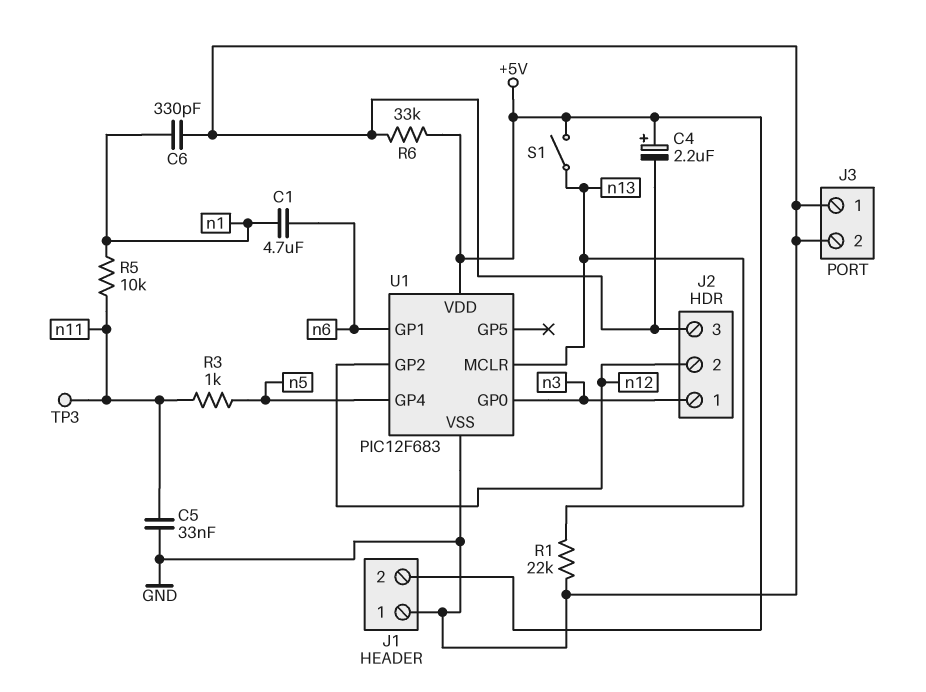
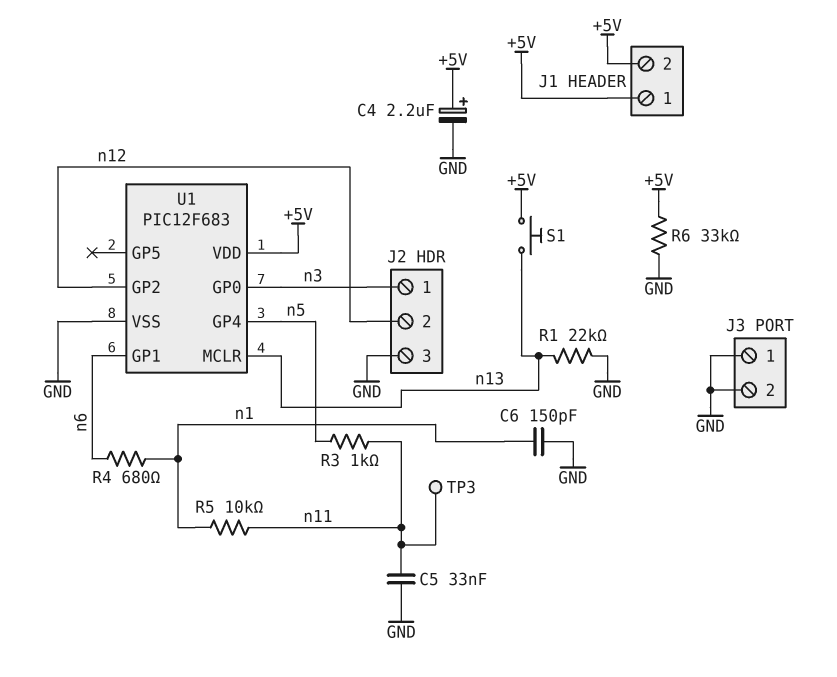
C1: 4.7uF (n1, n6) -> none
C6: 330pF (GND, n1) -> 150pF (GND, n1)
J1 pin 1: GND -> +5V
R4: none -> 680 (n1, n6)
S1: switch (+5V, n13) -> button (+5V, n13)

